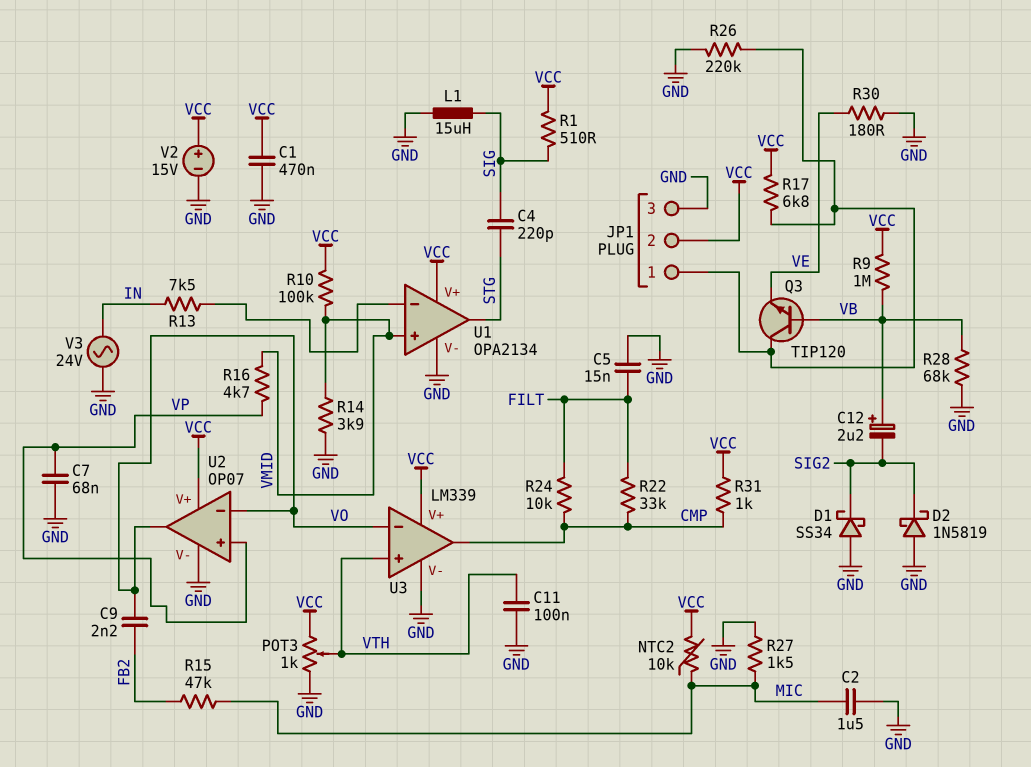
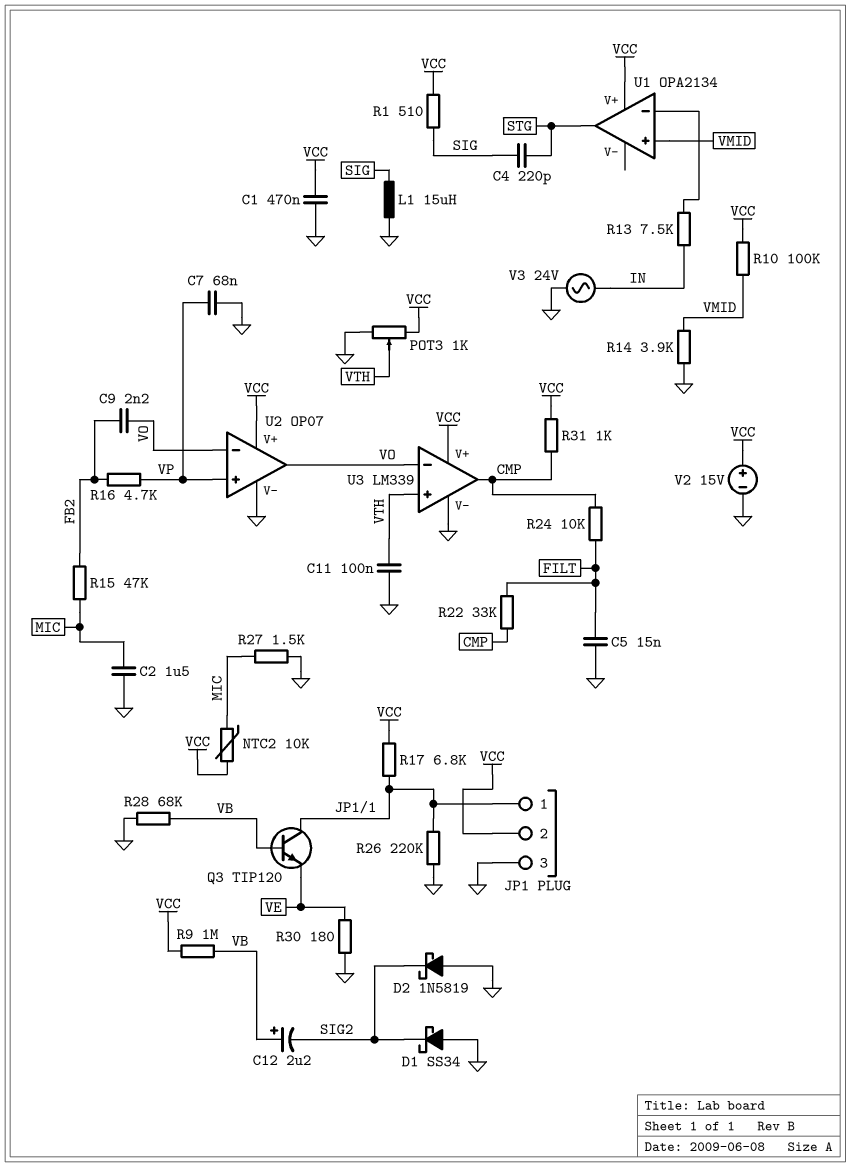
R16: 4.7k (VMID, VP) -> 4.7k (FB2, VP)
U1 pin V-: GND -> none

